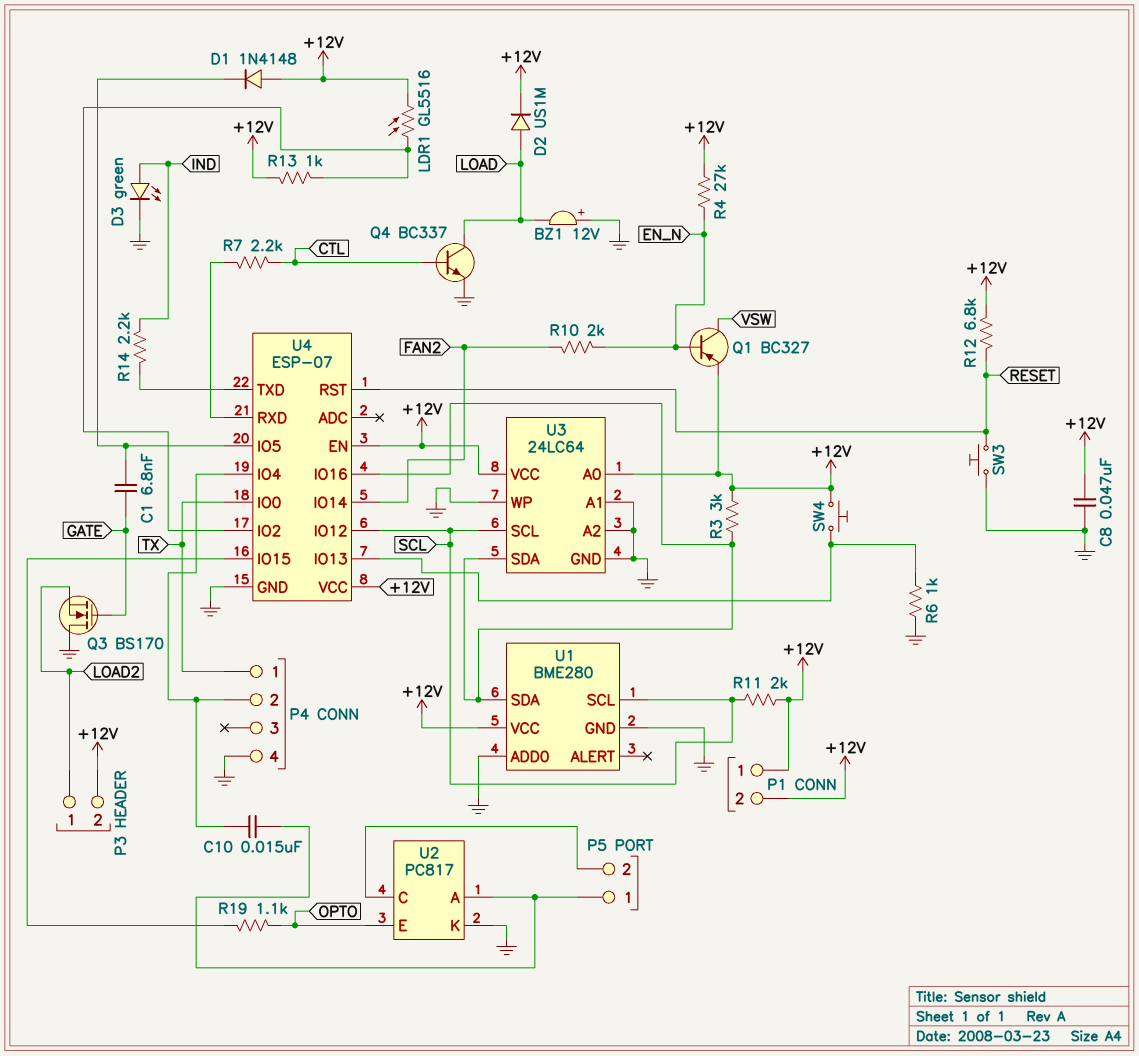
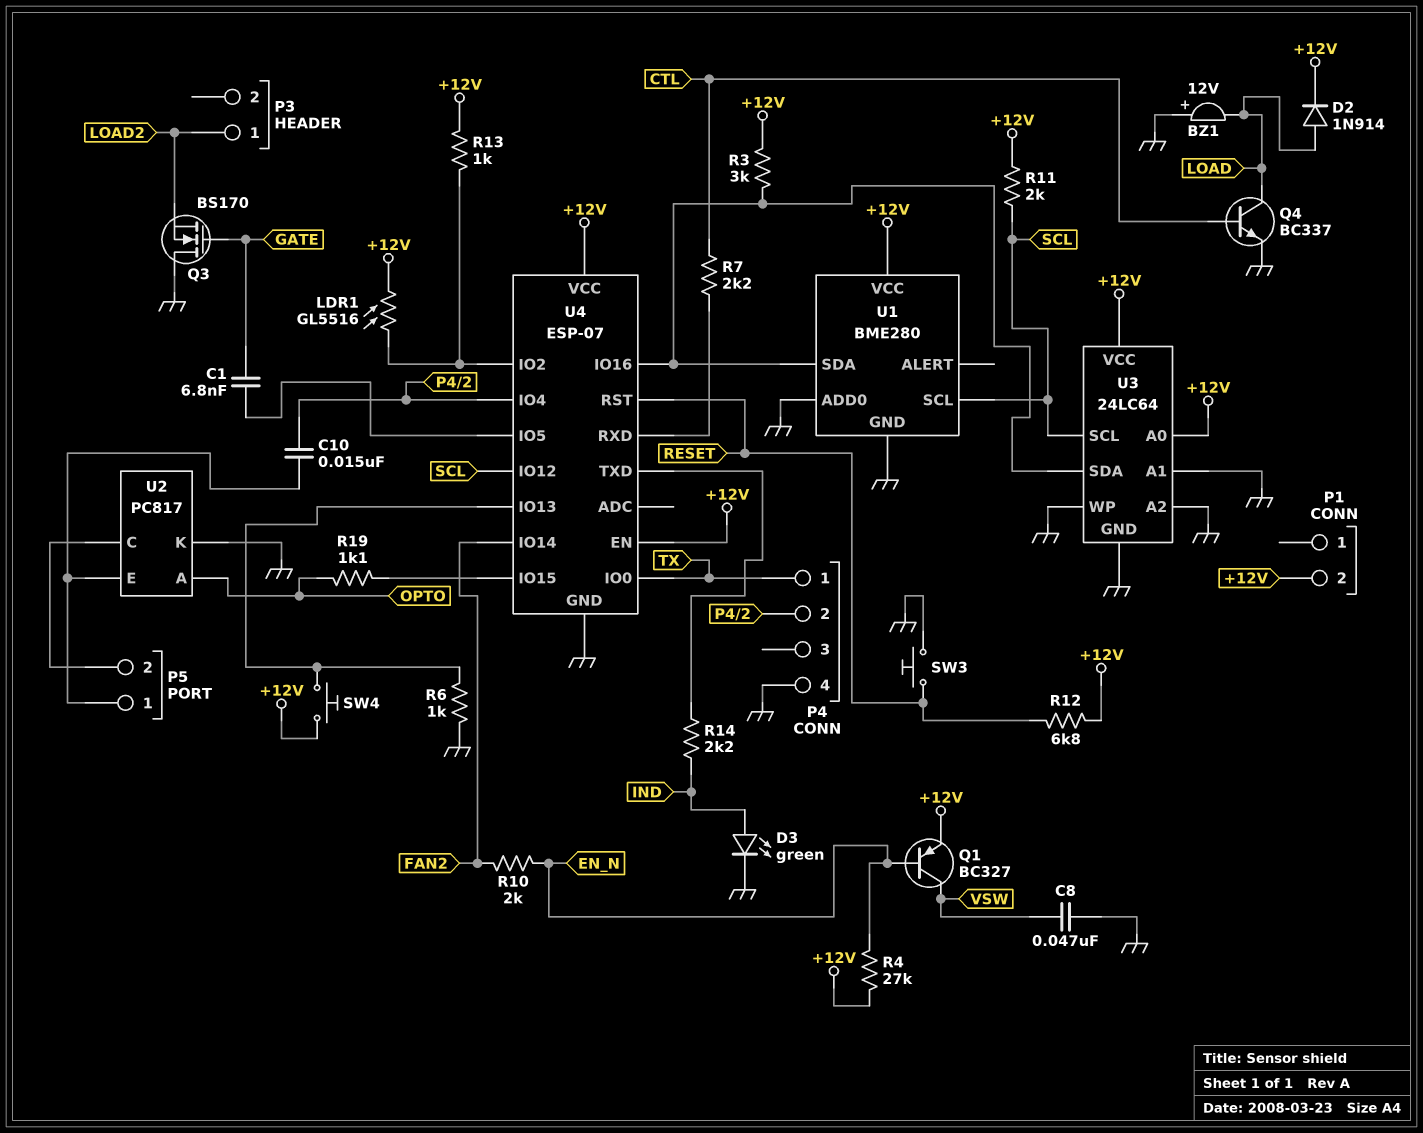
C8: 47nF (+12V, GND) -> 47nF (GND, VSW)
D1: diode 1N4148 (A +12V, K U4/IO5) -> none
D2: diode US1M (A LOAD, K +12V) -> diode 1N914 (A LOAD, K +12V)
P1 pin 1: +12V -> none
P3 pin 2: +12V -> none
U2 pin A: P5/1 -> OPTO
U2 pin E: OPTO -> P5/1

